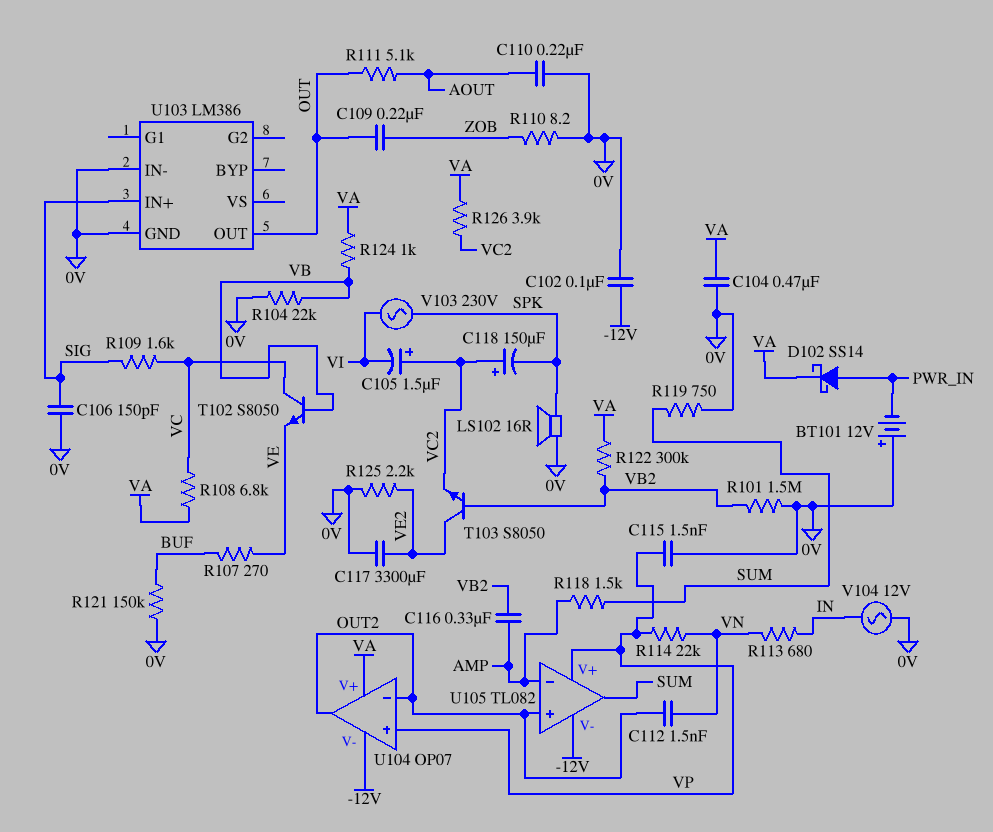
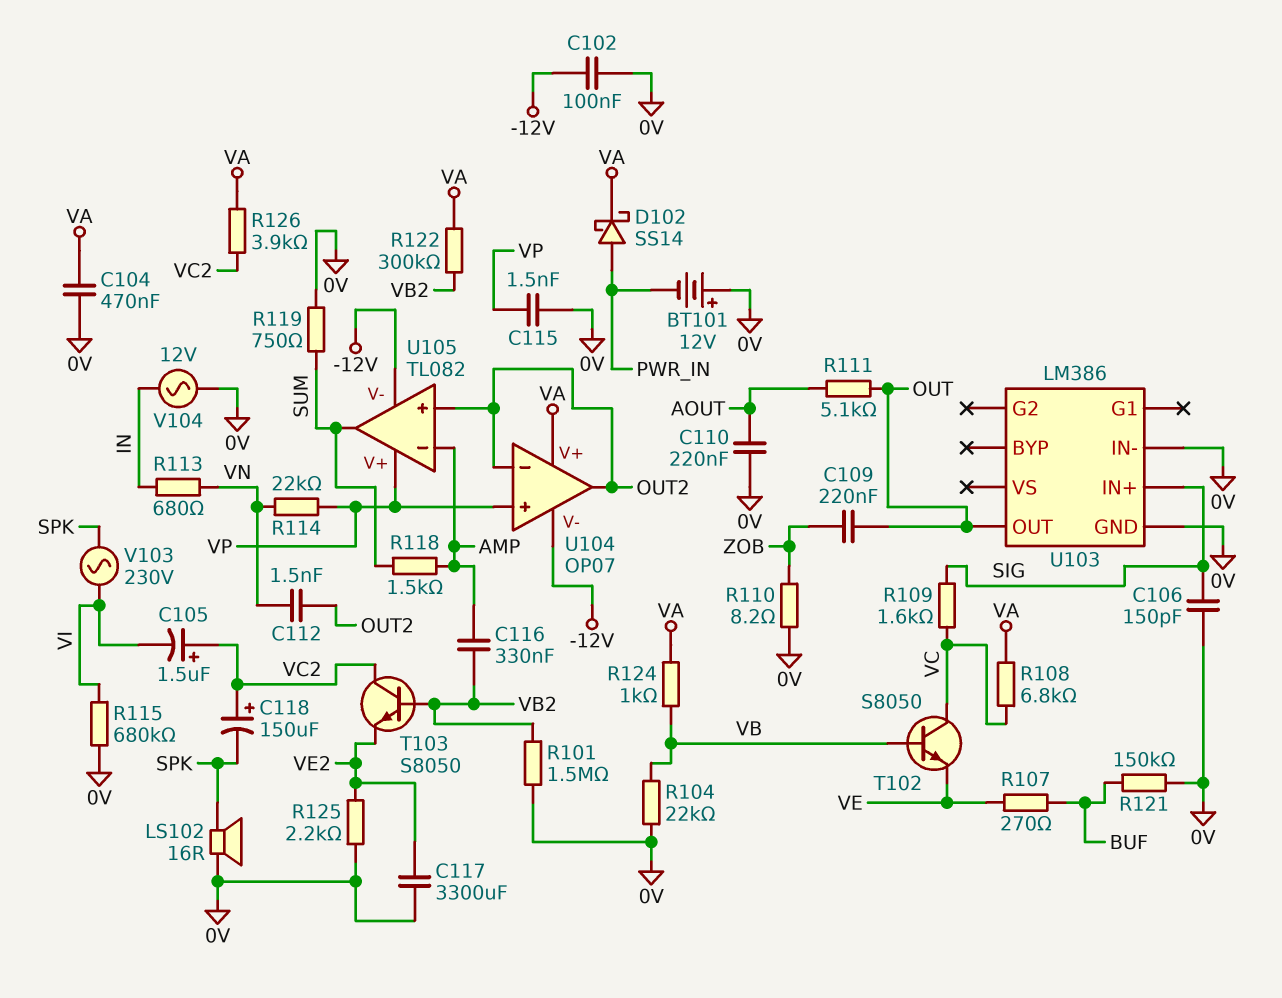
R115: none -> 680k (0V, VI)
T103: NPN S8050 (B VB2, C VE2, E VC2) -> NPN S8050 (B VB2, C VC2, E VE2)

